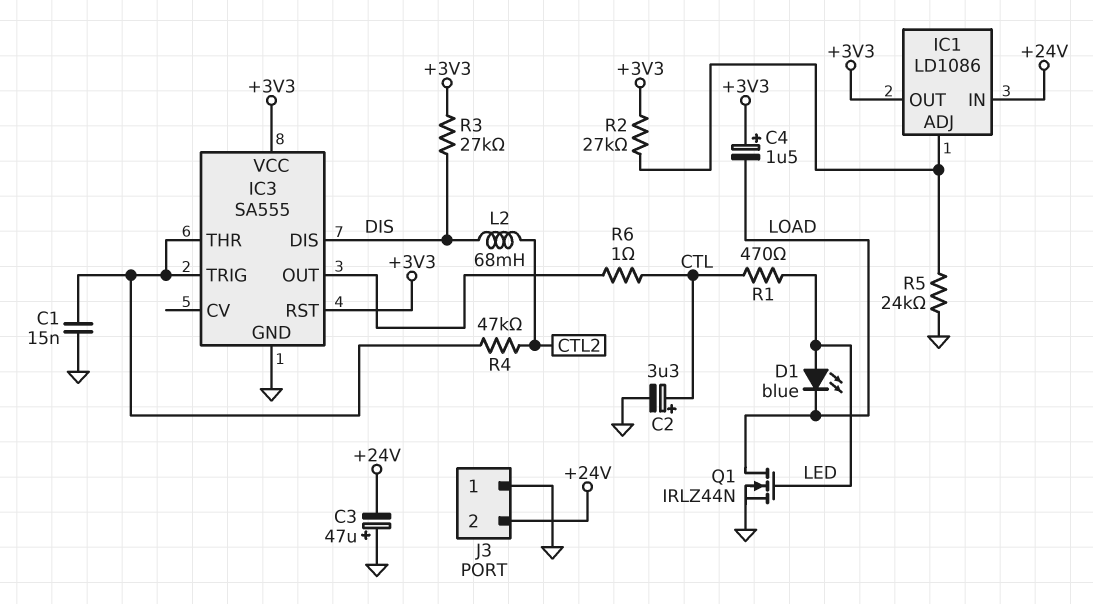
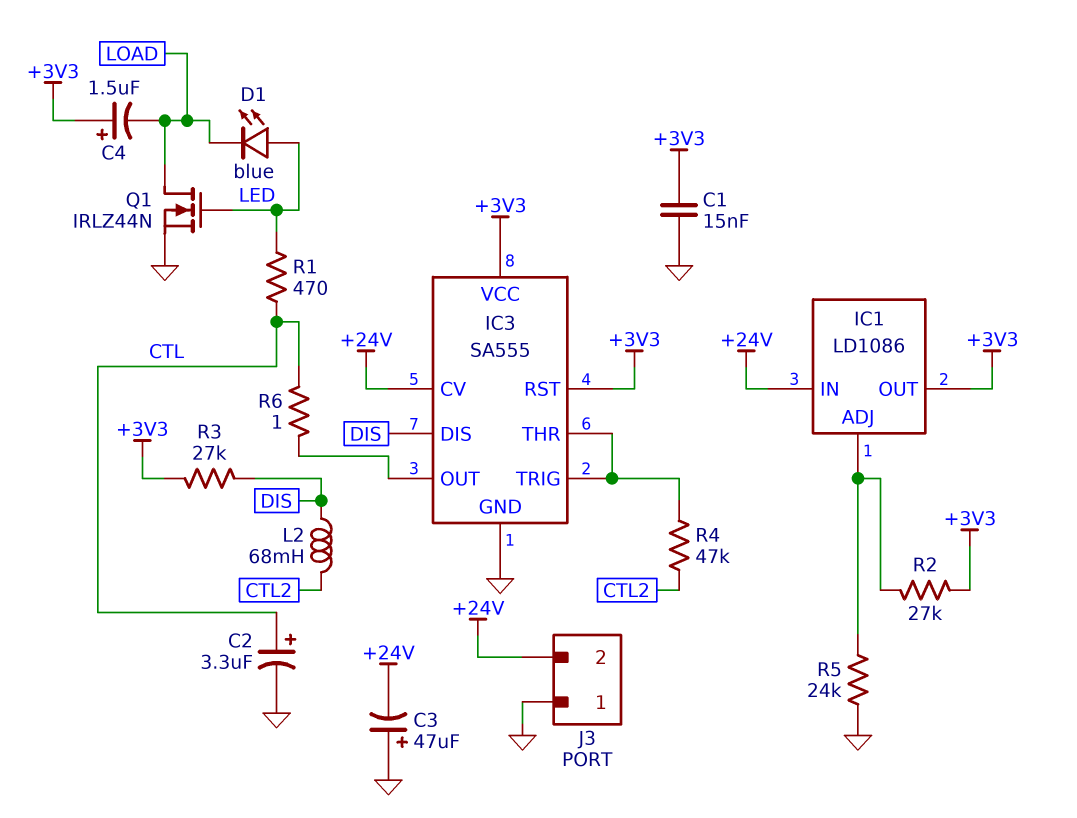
C1: 15nF (GND, IC3/THR) -> 15nF (+3V3, GND)
IC3 pin CV: none -> +24V

